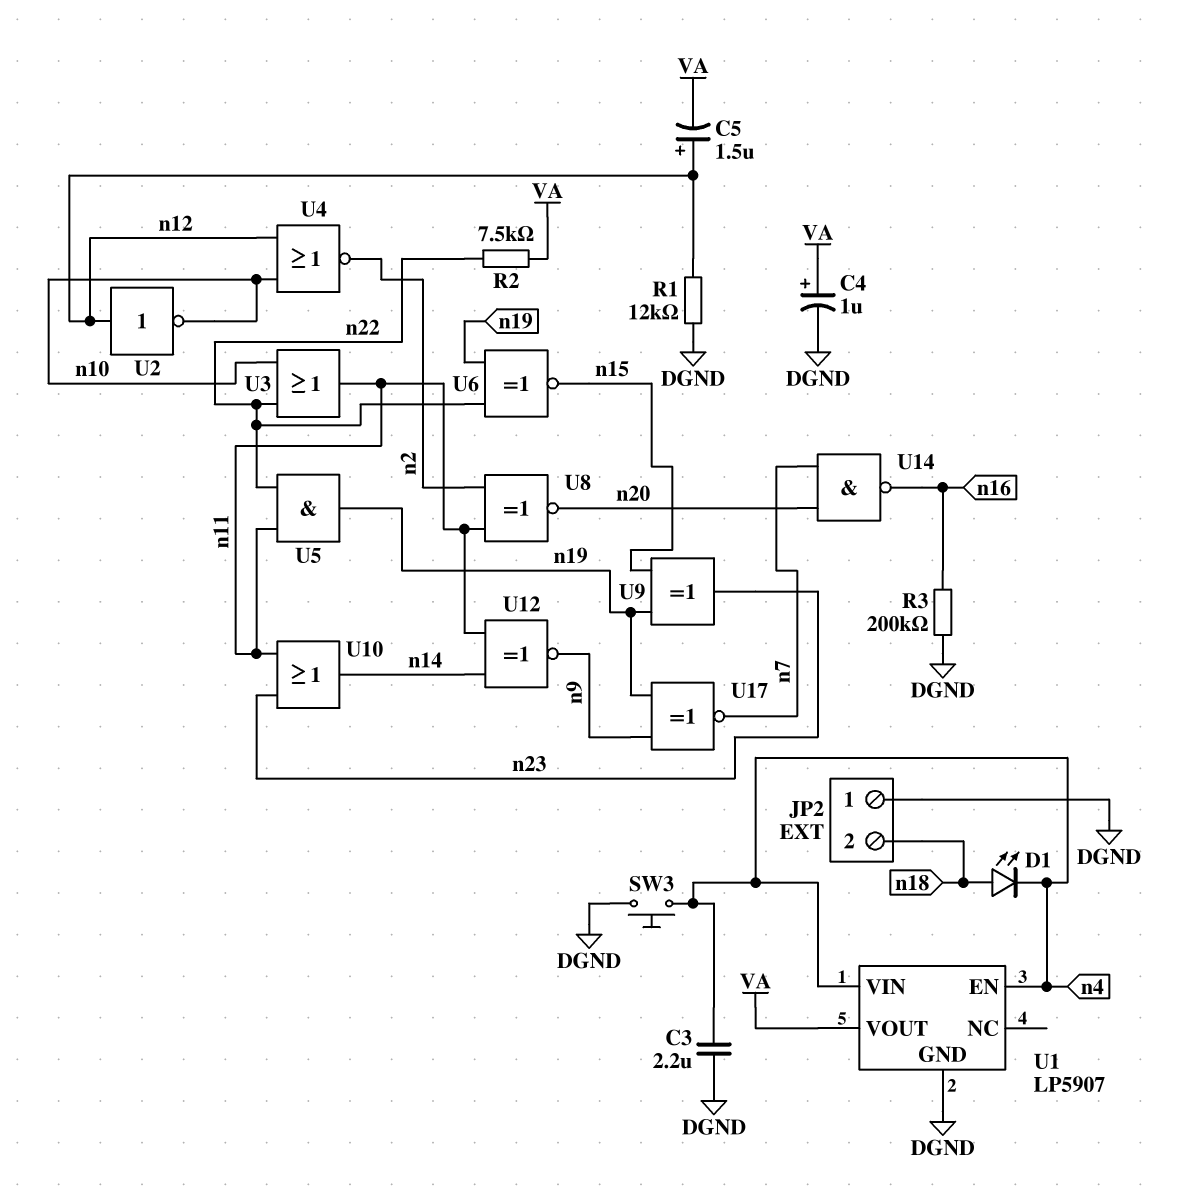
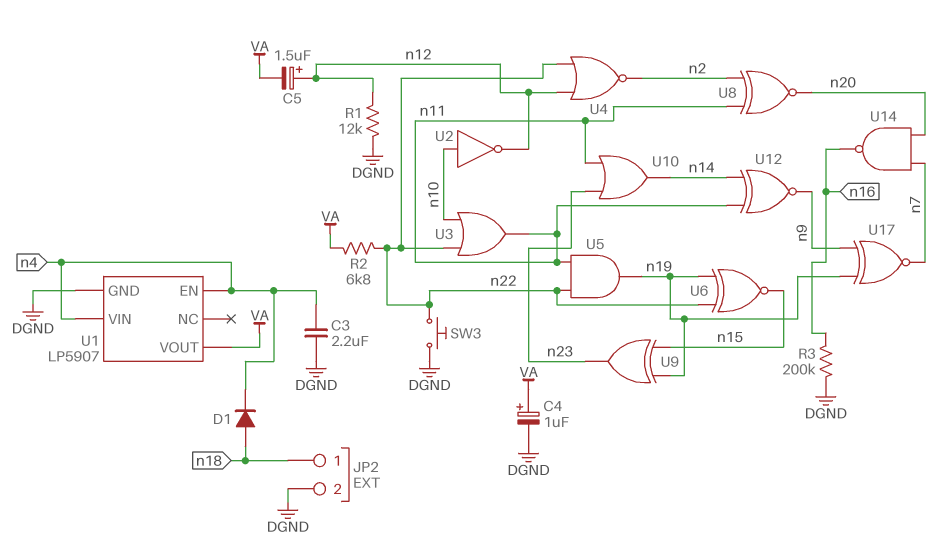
D1: LED (A n18, K n4) -> diode (A n18, K n4)
JP2 pin 1: DGND -> n18
JP2 pin 2: n18 -> DGND
R2: 7.5k (VA, n22) -> 6.8k (VA, n22)
SW3: button (DGND, n4) -> button (DGND, n22)
U2: NOT (in n12, out n10) -> NOT (in n10, out n12)
U4: NOR (in n10, in n12, out n2) -> NOR (in n12, in n22, out n2)

